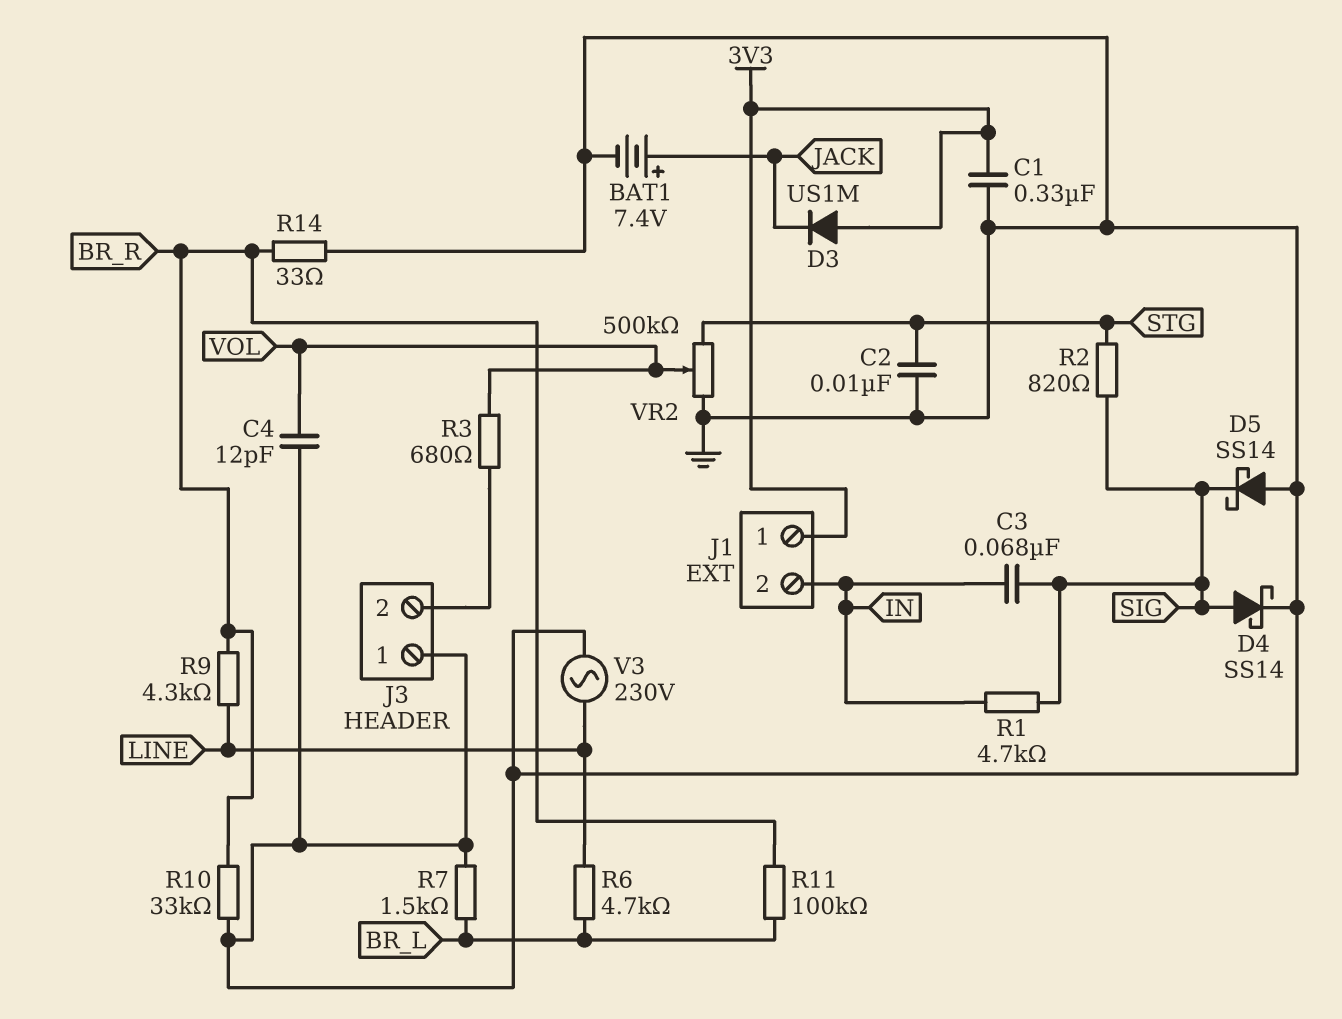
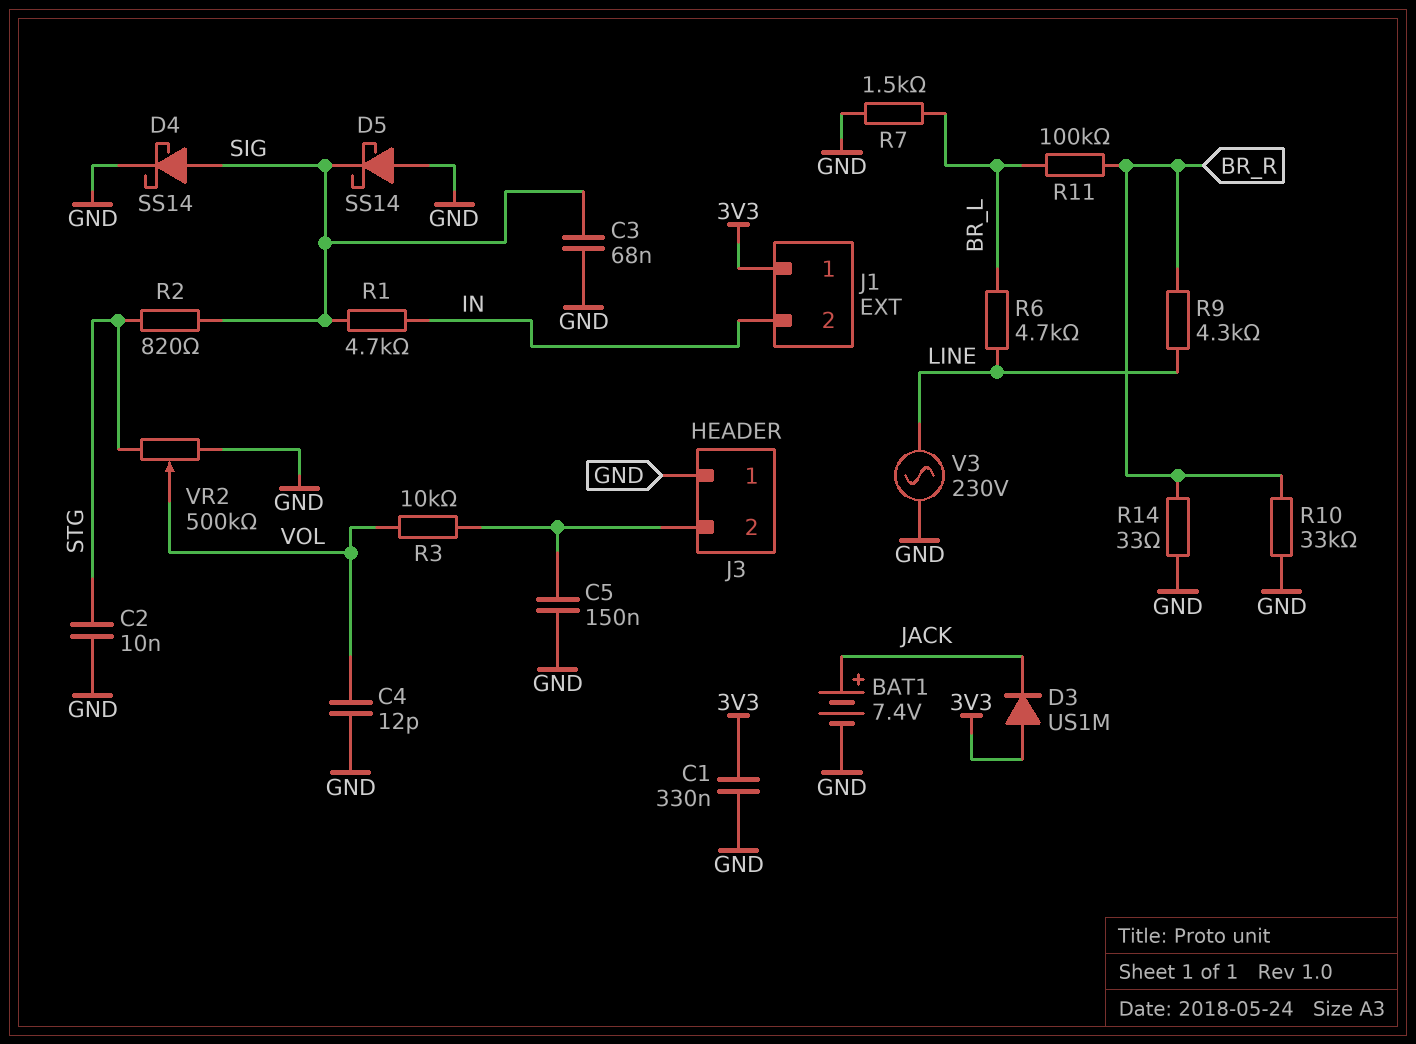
C3: 68nF (IN, SIG) -> 68nF (GND, SIG)
C5: none -> 150nF (GND, J3/2)
R3: 680 (J3/2, VOL) -> 10k (J3/2, VOL)

